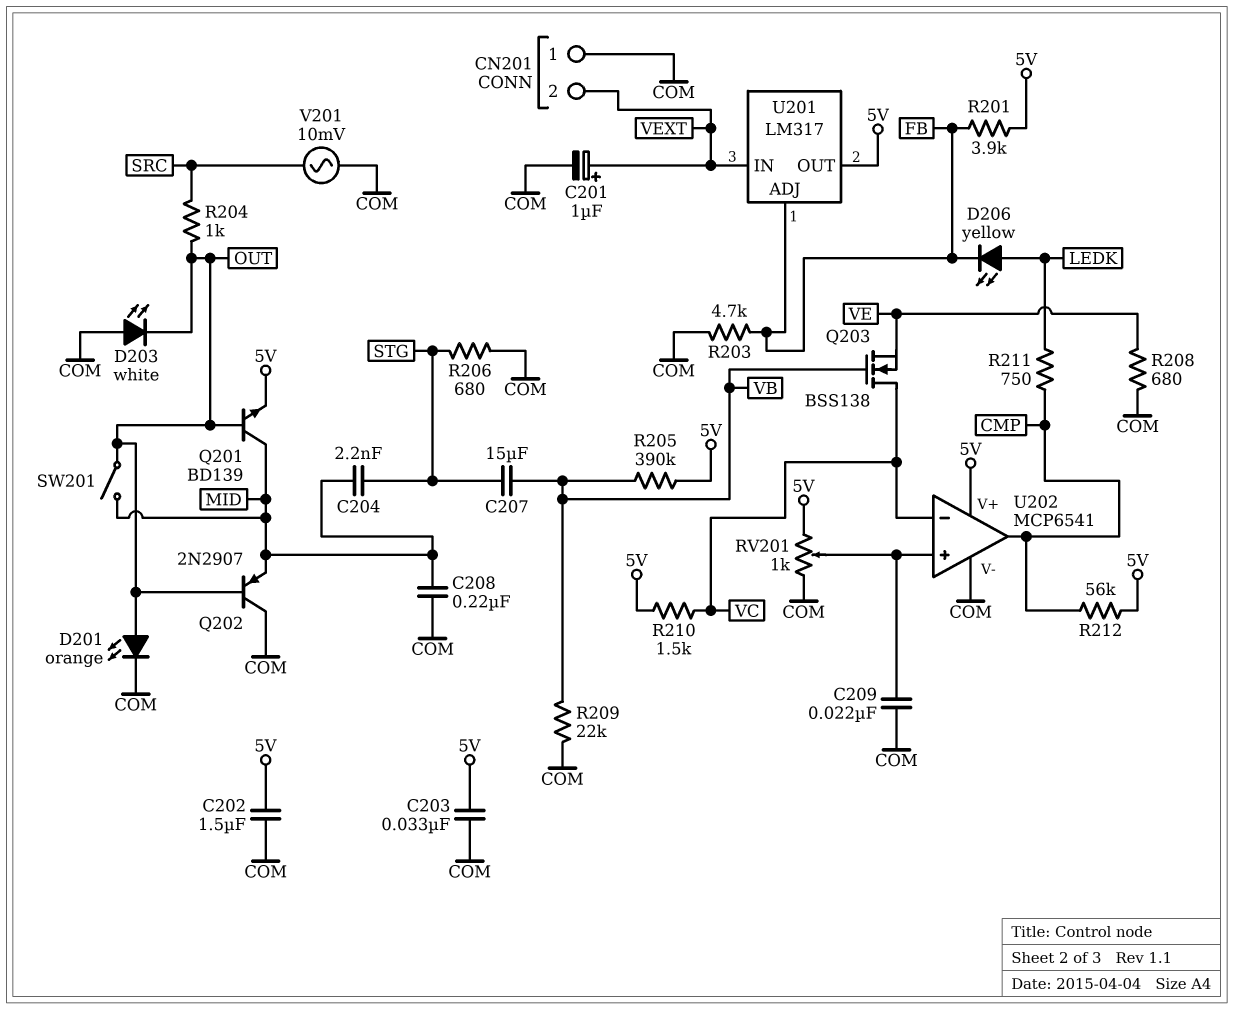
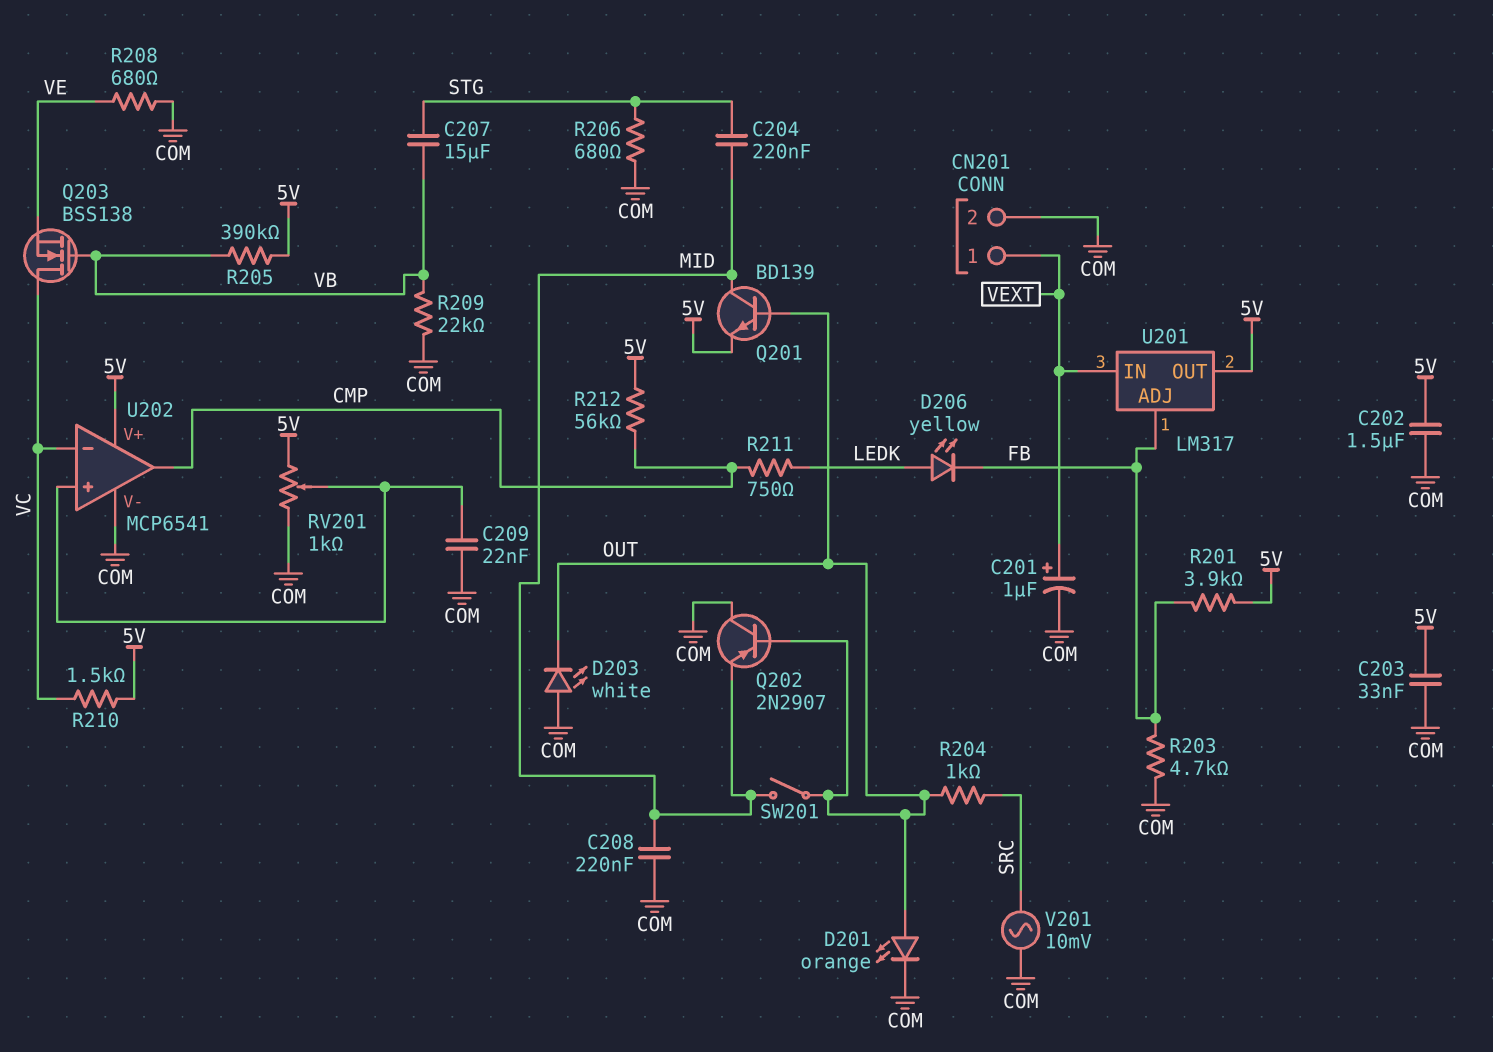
C204: 2.2nF (MID, STG) -> 220nF (MID, STG)
CN201 pin 1: COM -> VEXT
CN201 pin 2: VEXT -> COM

